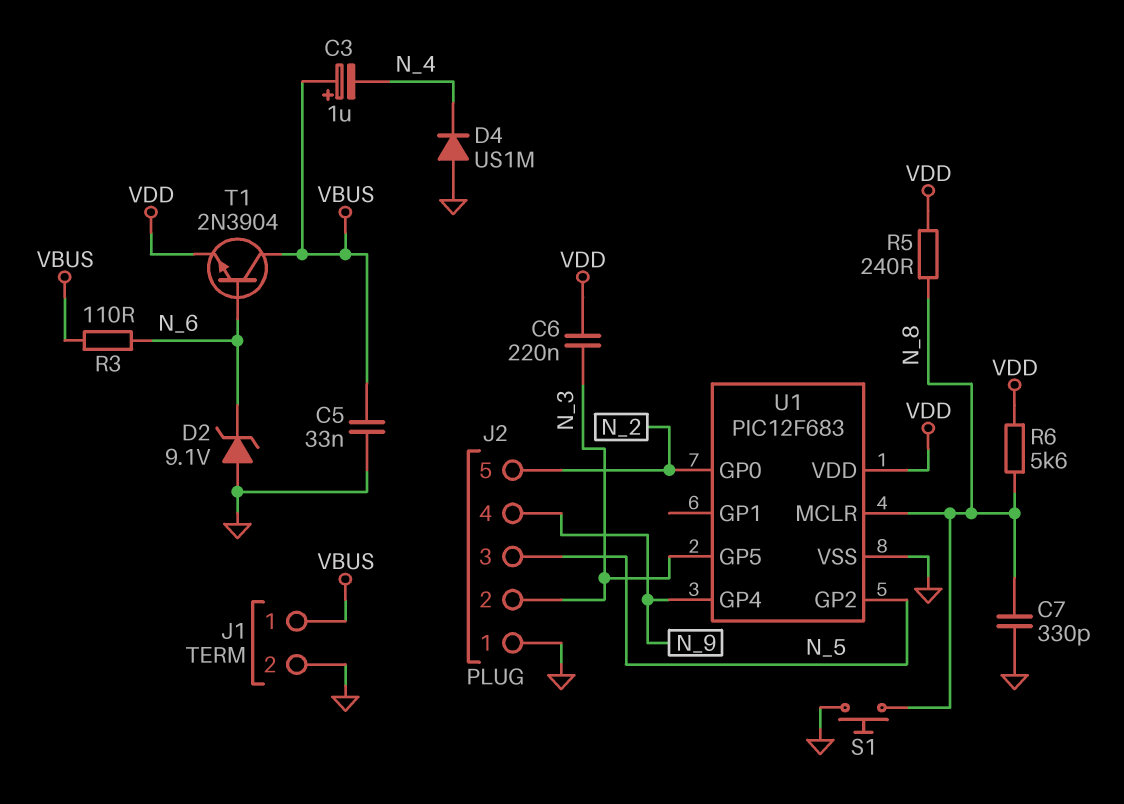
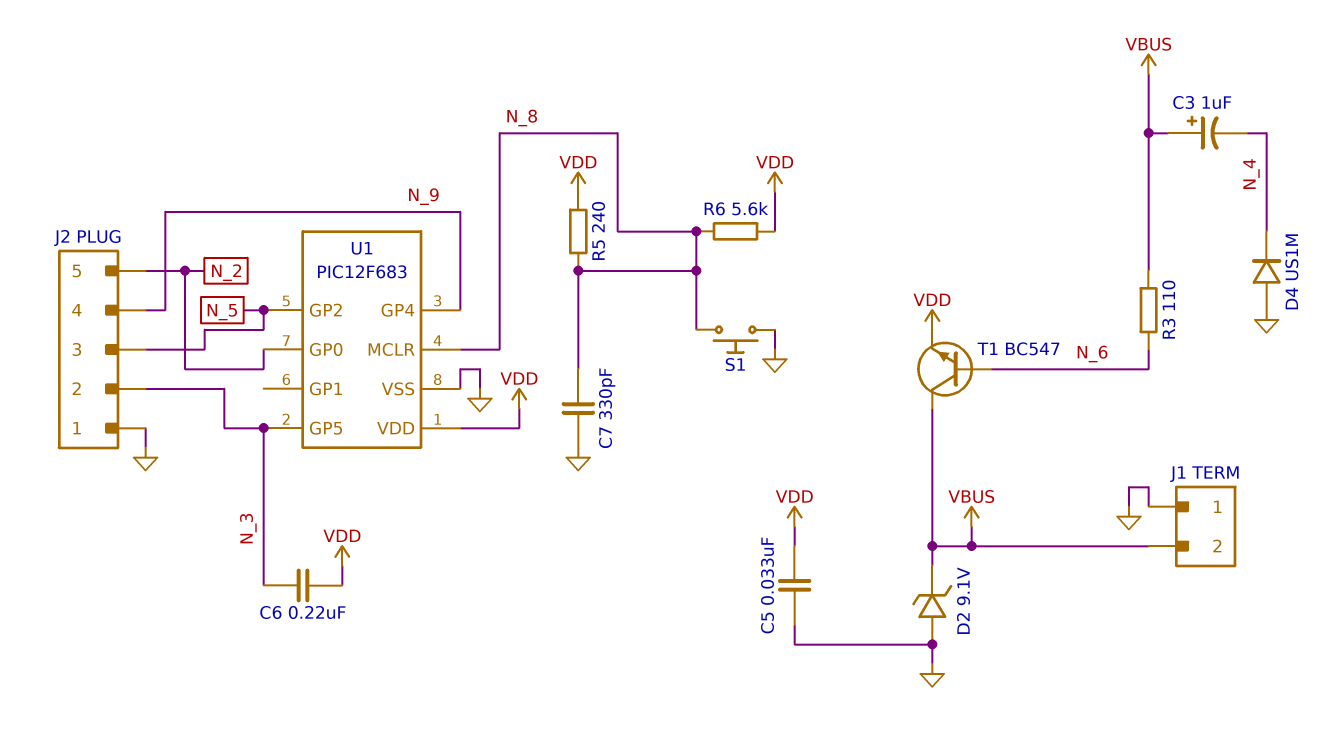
C5: 33nF (GND, VBUS) -> 33nF (GND, VDD)
D2: zener 9.1V (A GND, K N_6) -> zener 9.1V (A GND, K VBUS)
J1 pin 1: VBUS -> GND
J1 pin 2: GND -> VBUS
T1: NPN 2N3904 (B N_6, C VBUS, E VDD) -> NPN BC547 (B N_6, C VBUS, E VDD)

